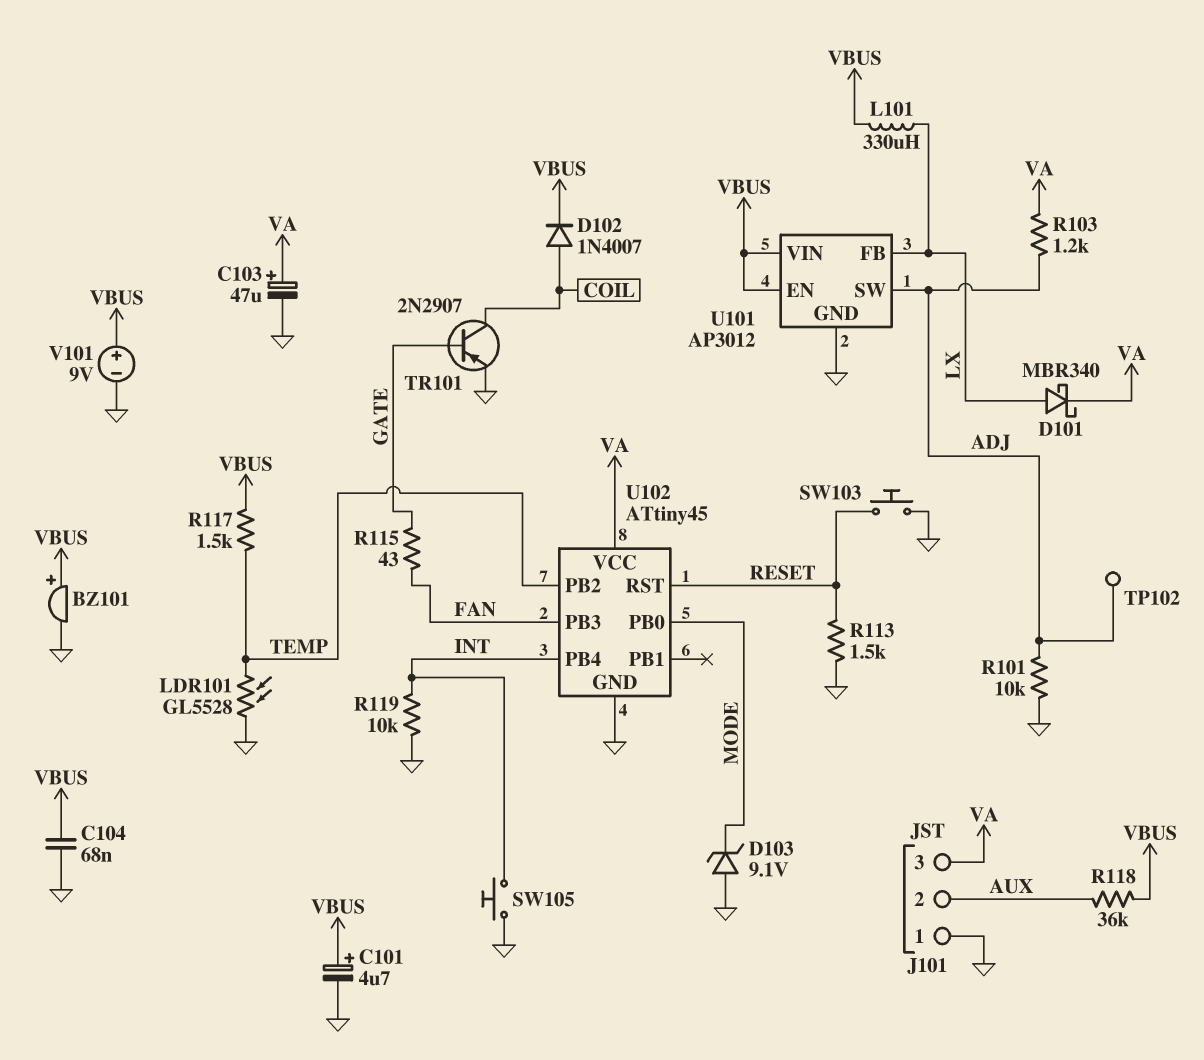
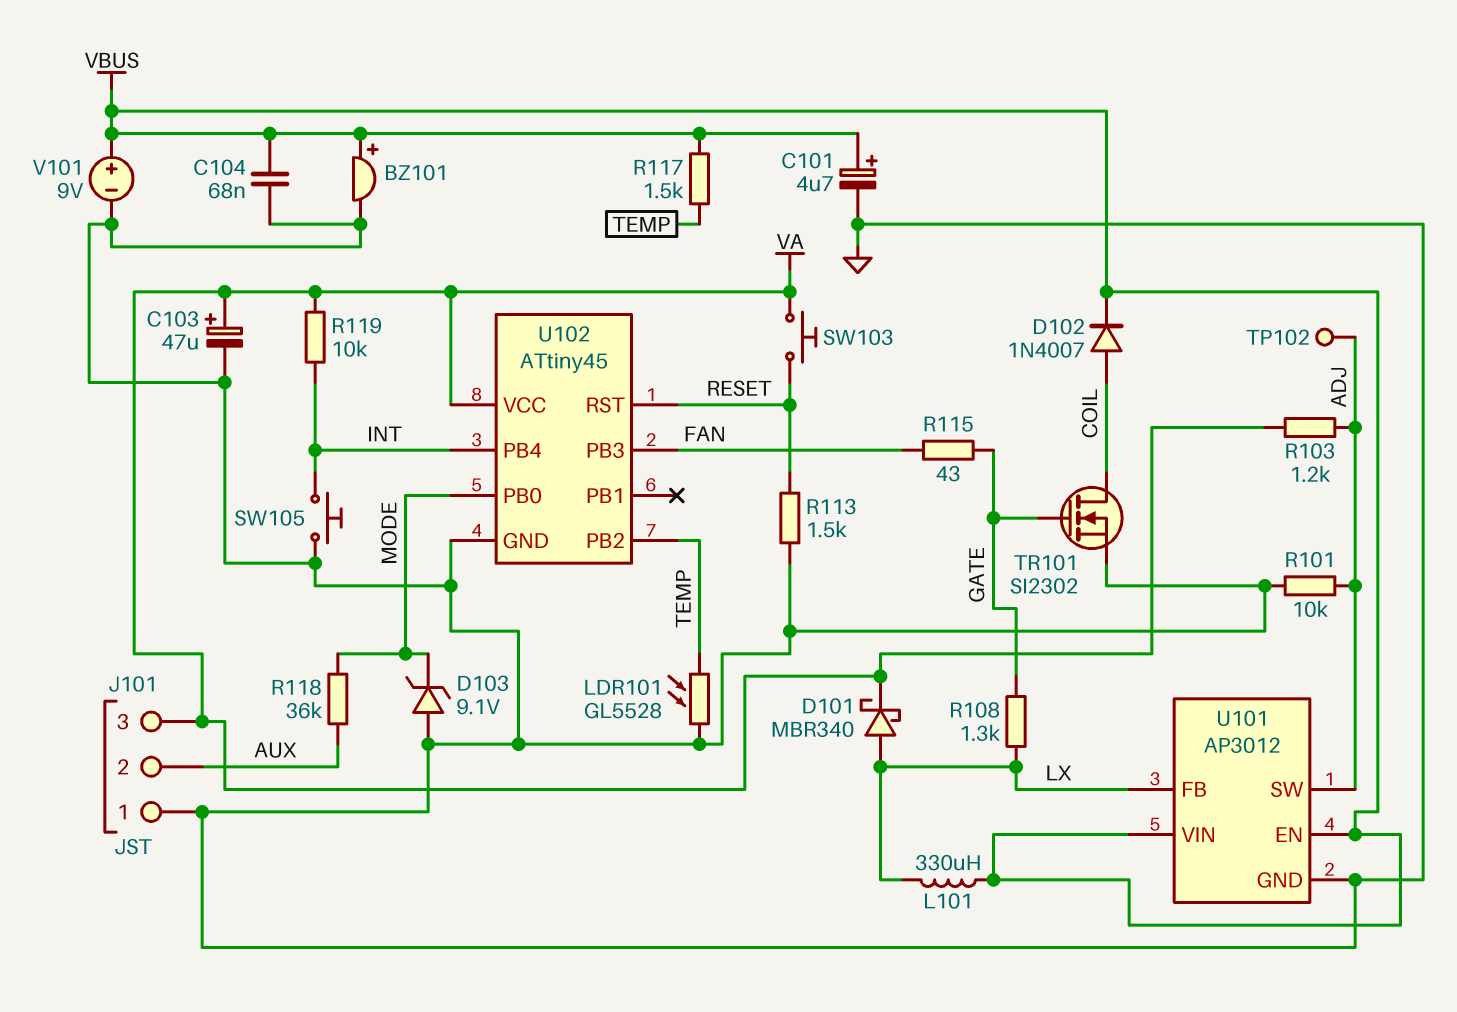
R108: none -> 1.3k (GATE, LX)
R118: 36k (AUX, VBUS) -> 36k (AUX, MODE)
R119: 10k (GND, INT) -> 10k (INT, VA)
SW103: button (GND, RESET) -> button (RESET, VA)
TR101: PNP 2N2907 (B GATE, C COIL, E GND) -> NMOS SI2302 (G GATE, D COIL, S GND)

